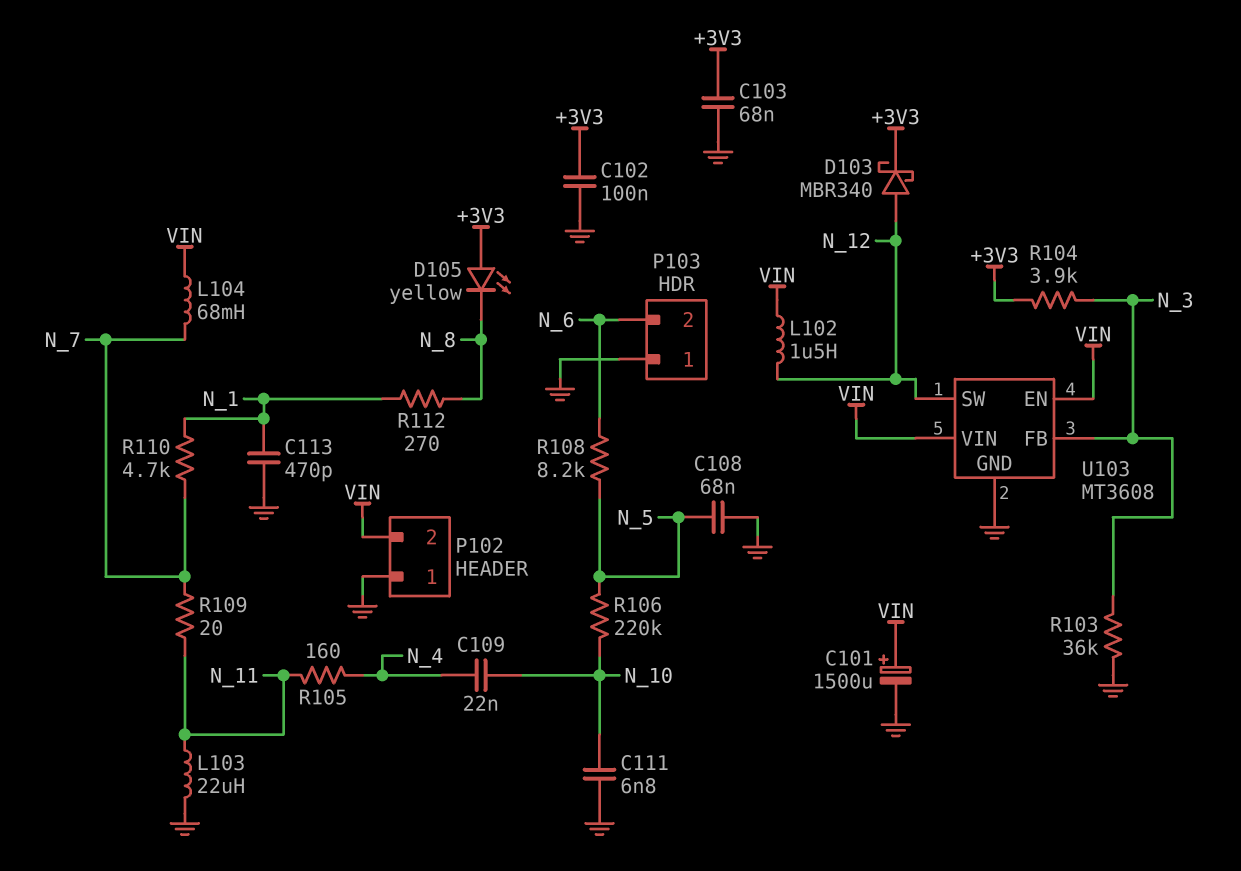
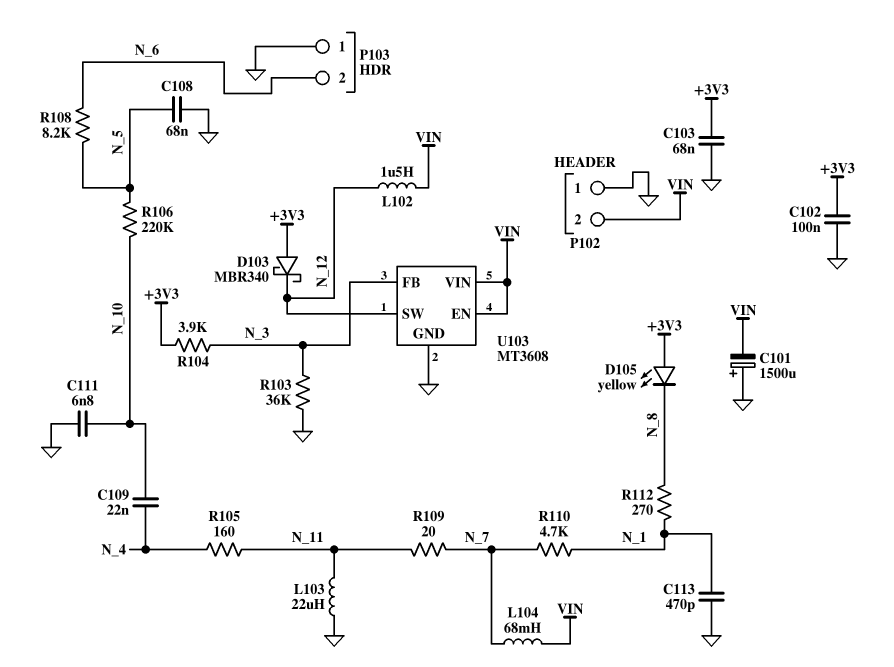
C101: 1500uF (plus VIN, minus GND) -> 1500uF (plus GND, minus VIN)
D103: schottky MBR340 (A N_12, K +3V3) -> schottky MBR340 (A +3V3, K N_12)

